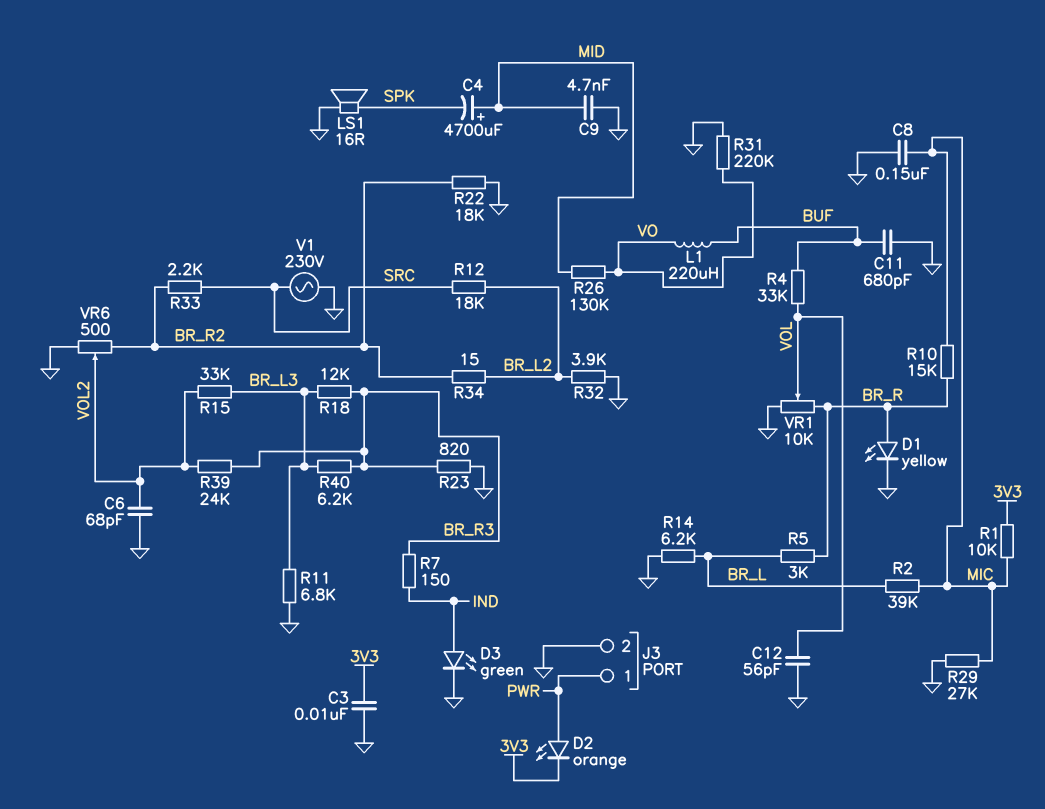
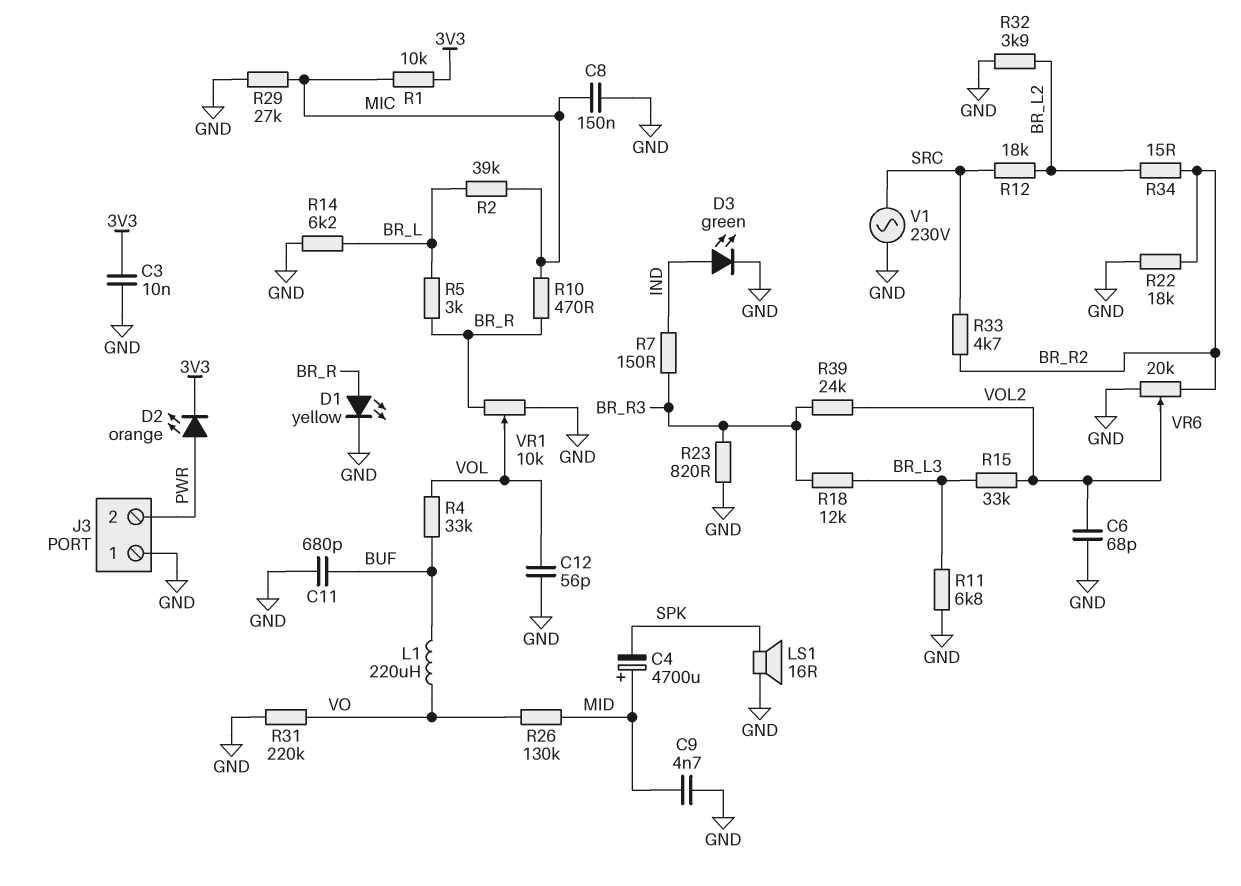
J3 pin 1: PWR -> GND
J3 pin 2: GND -> PWR
R10: 15k (BR_R, MIC) -> 470 (BR_R, MIC)
R33: 2.2k (BR_R2, SRC) -> 4.7k (BR_R2, SRC)
R40: 6.2k (BR_L3, BR_R3) -> none
VR6: 500 (BR_R2, GND, wiper VOL2) -> 20k (BR_R2, GND, wiper VOL2)

